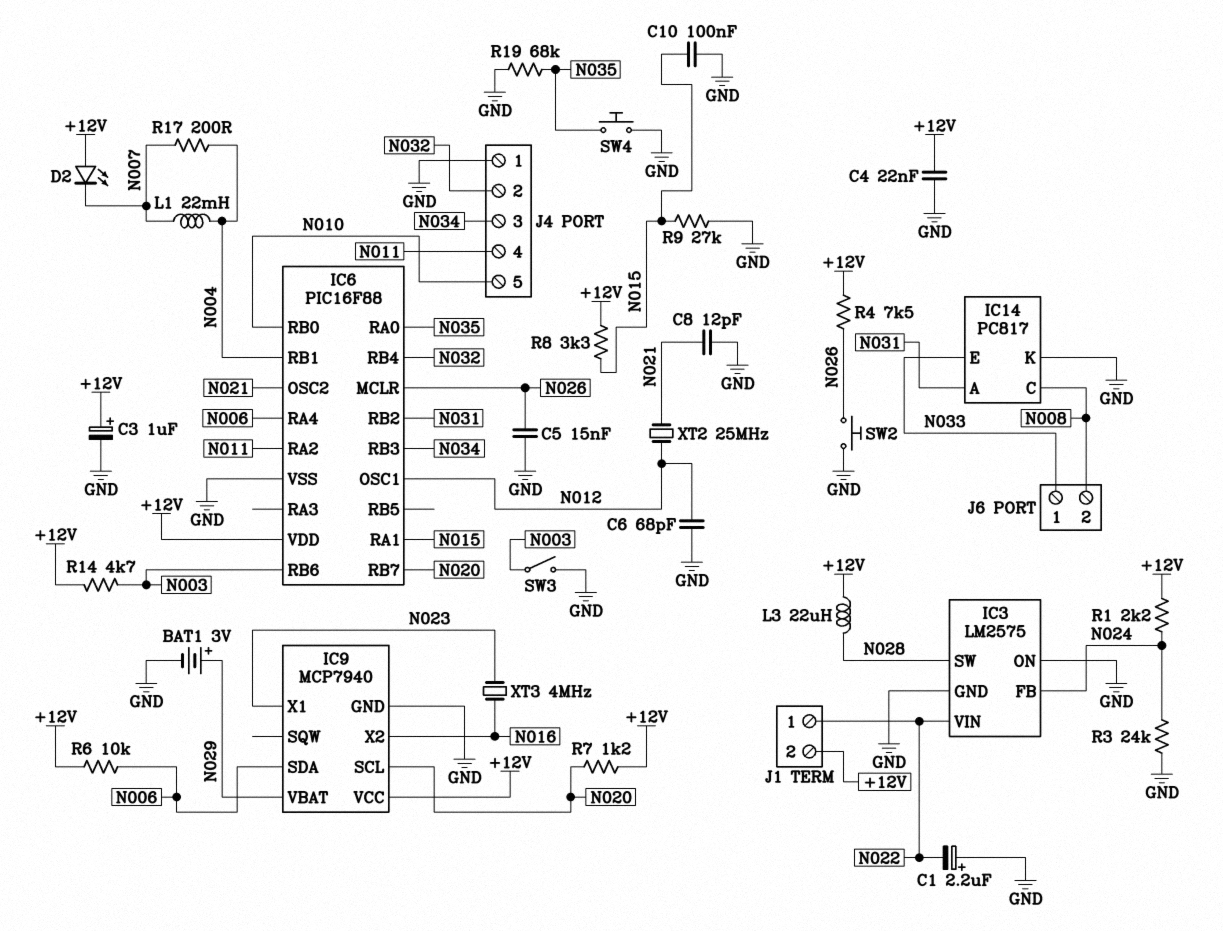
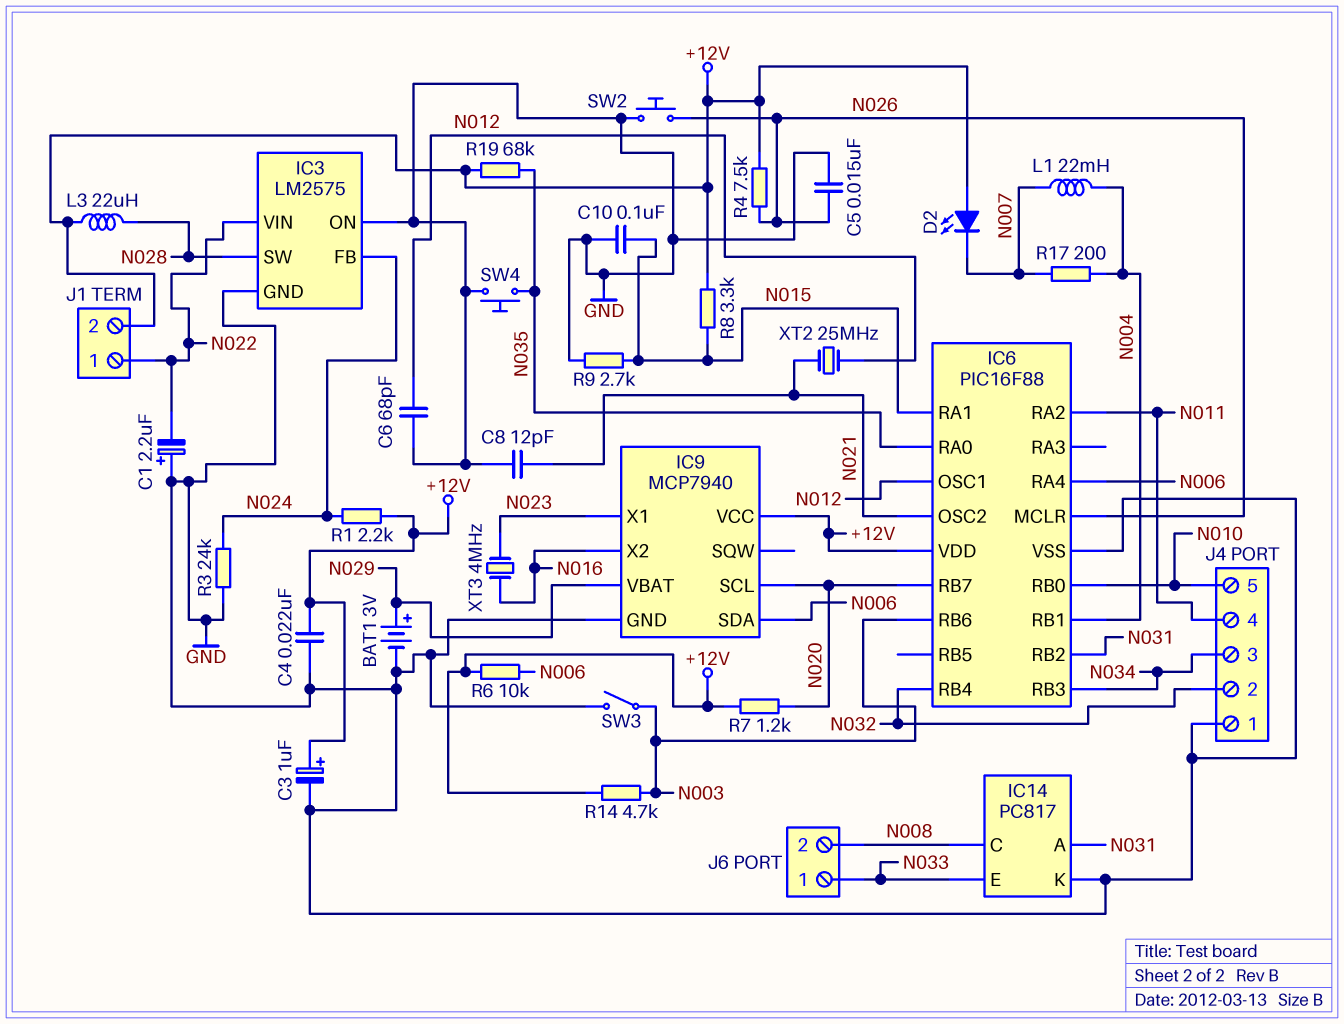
R9: 27k (GND, N015) -> 2.7k (GND, N015)
R19: 68k (GND, N035) -> 68k (+12V, N035)

